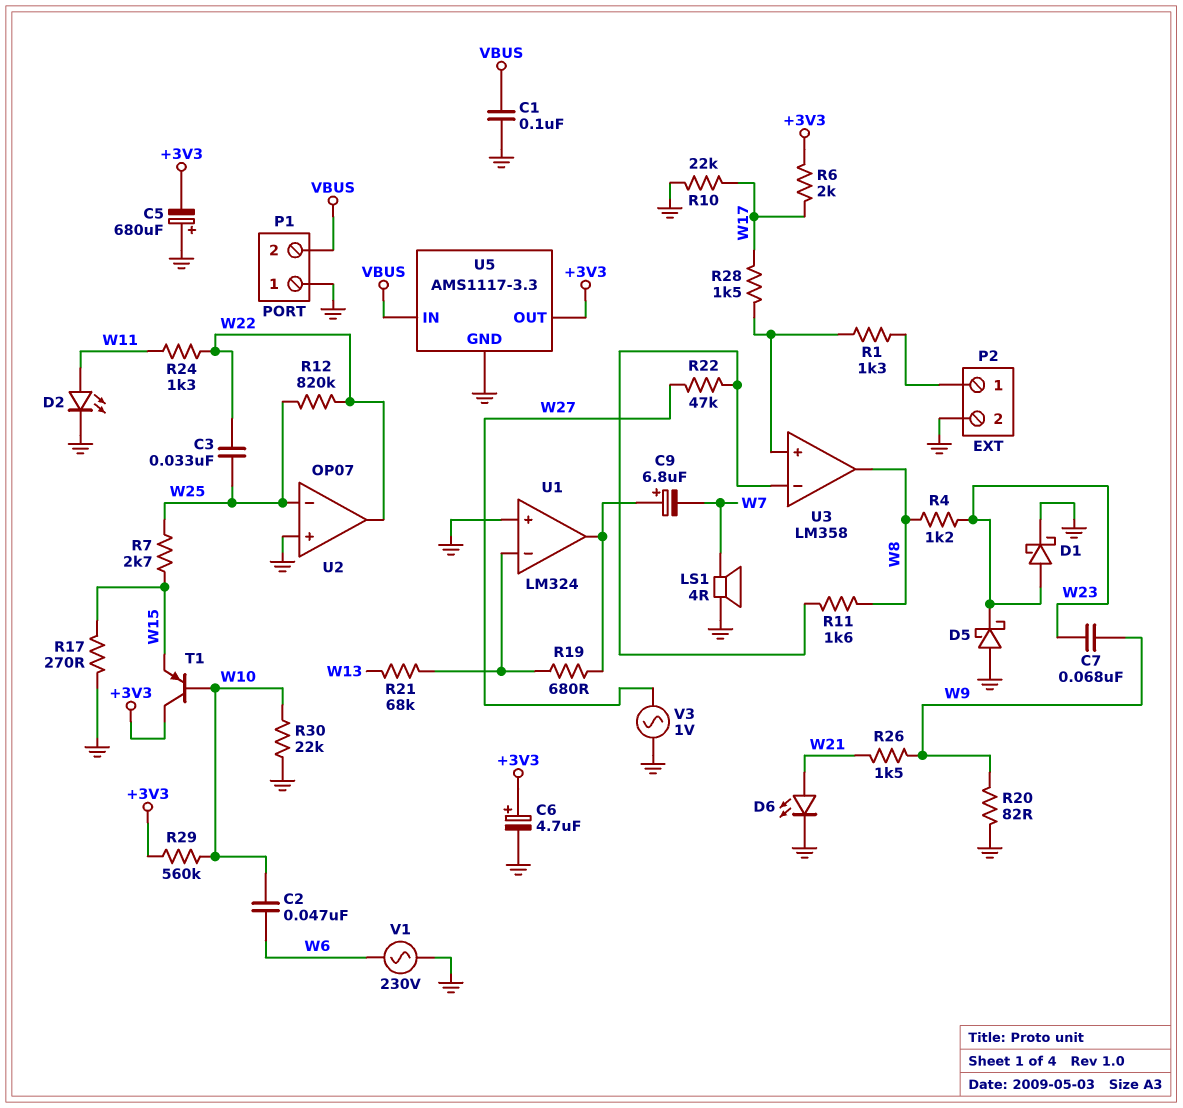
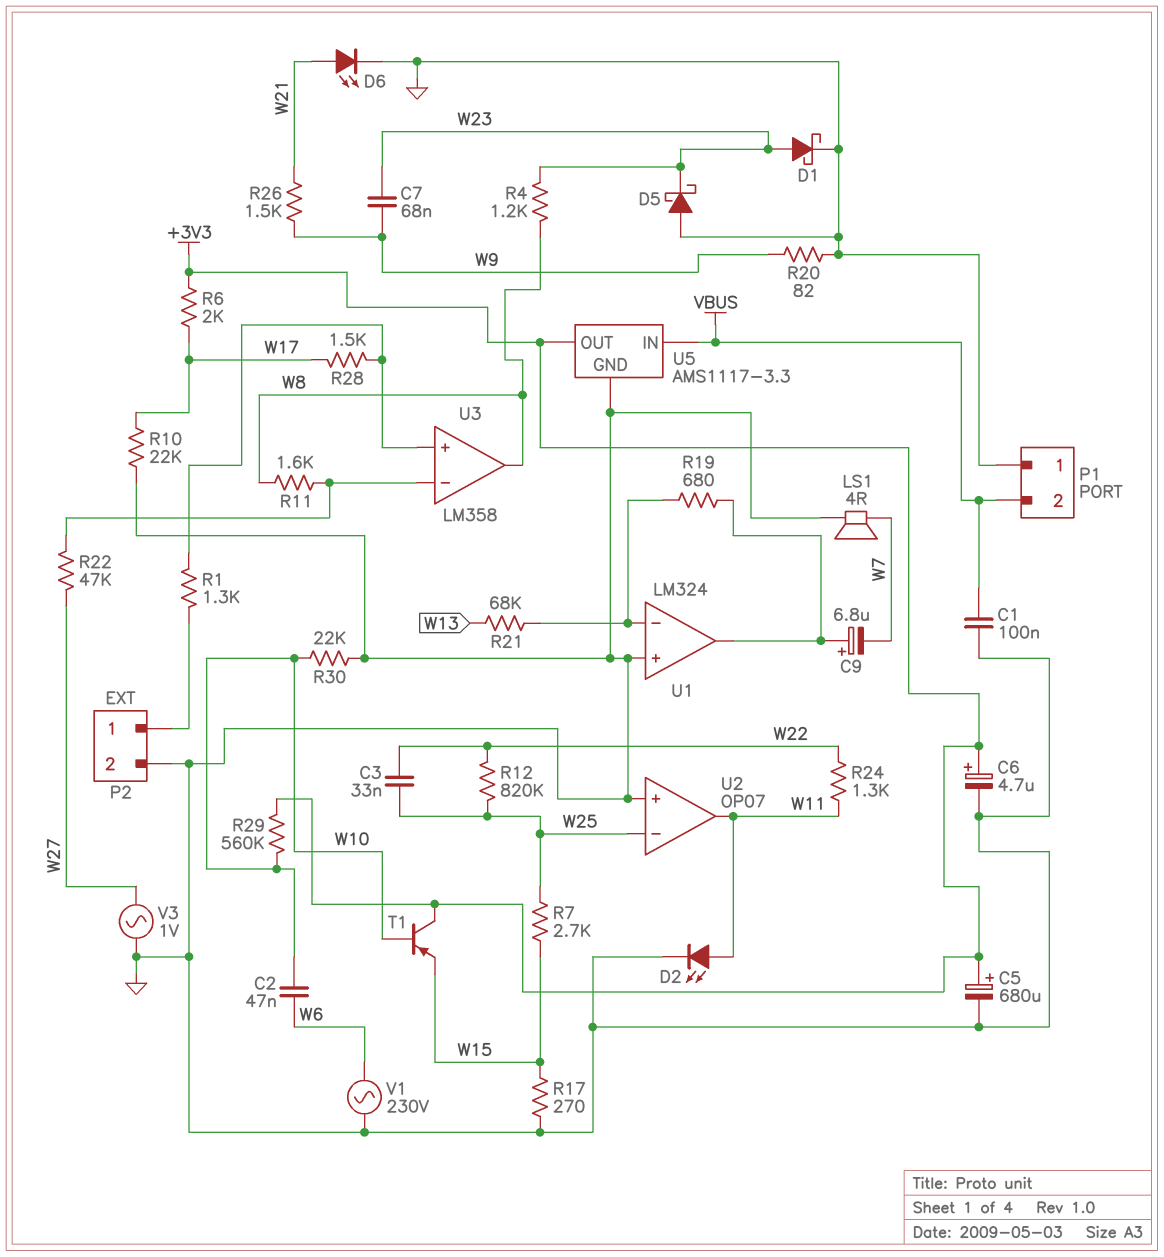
C5: 680uF (plus GND, minus +3V3) -> 680uF (plus +3V3, minus GND)
U2 pin out: W22 -> W11

